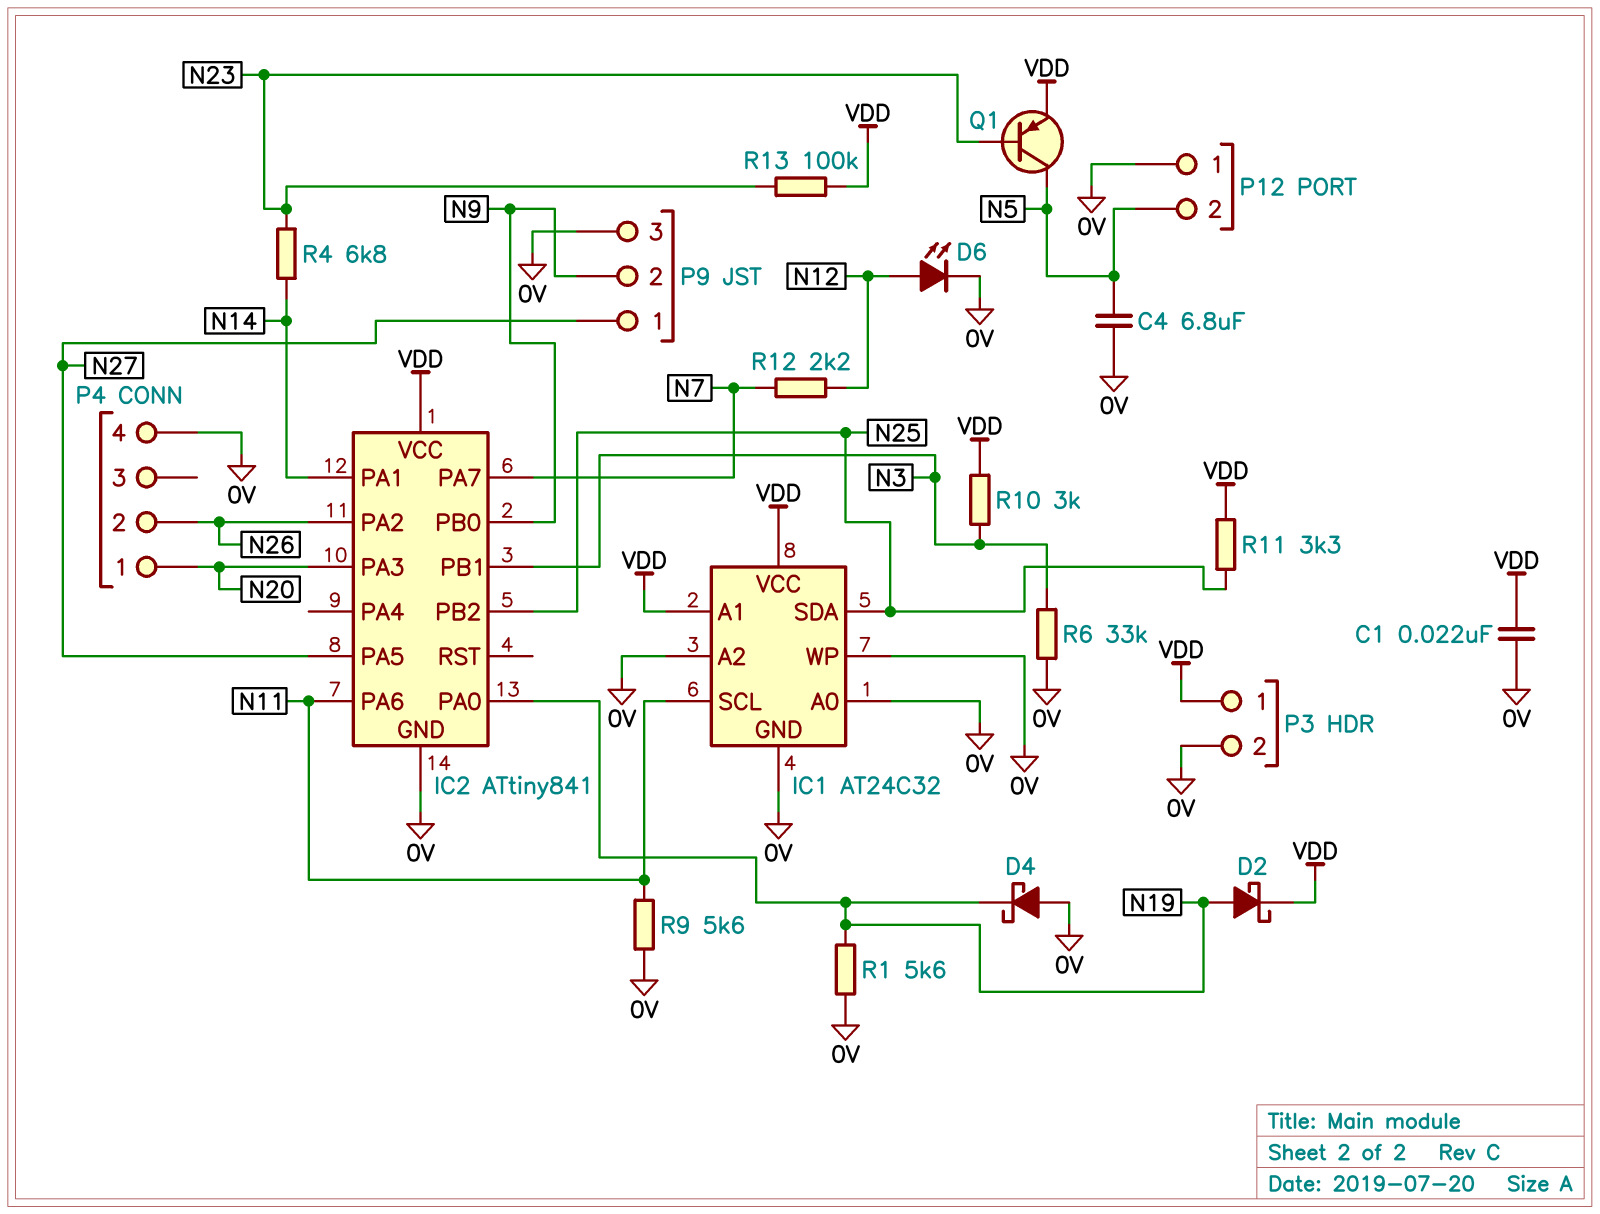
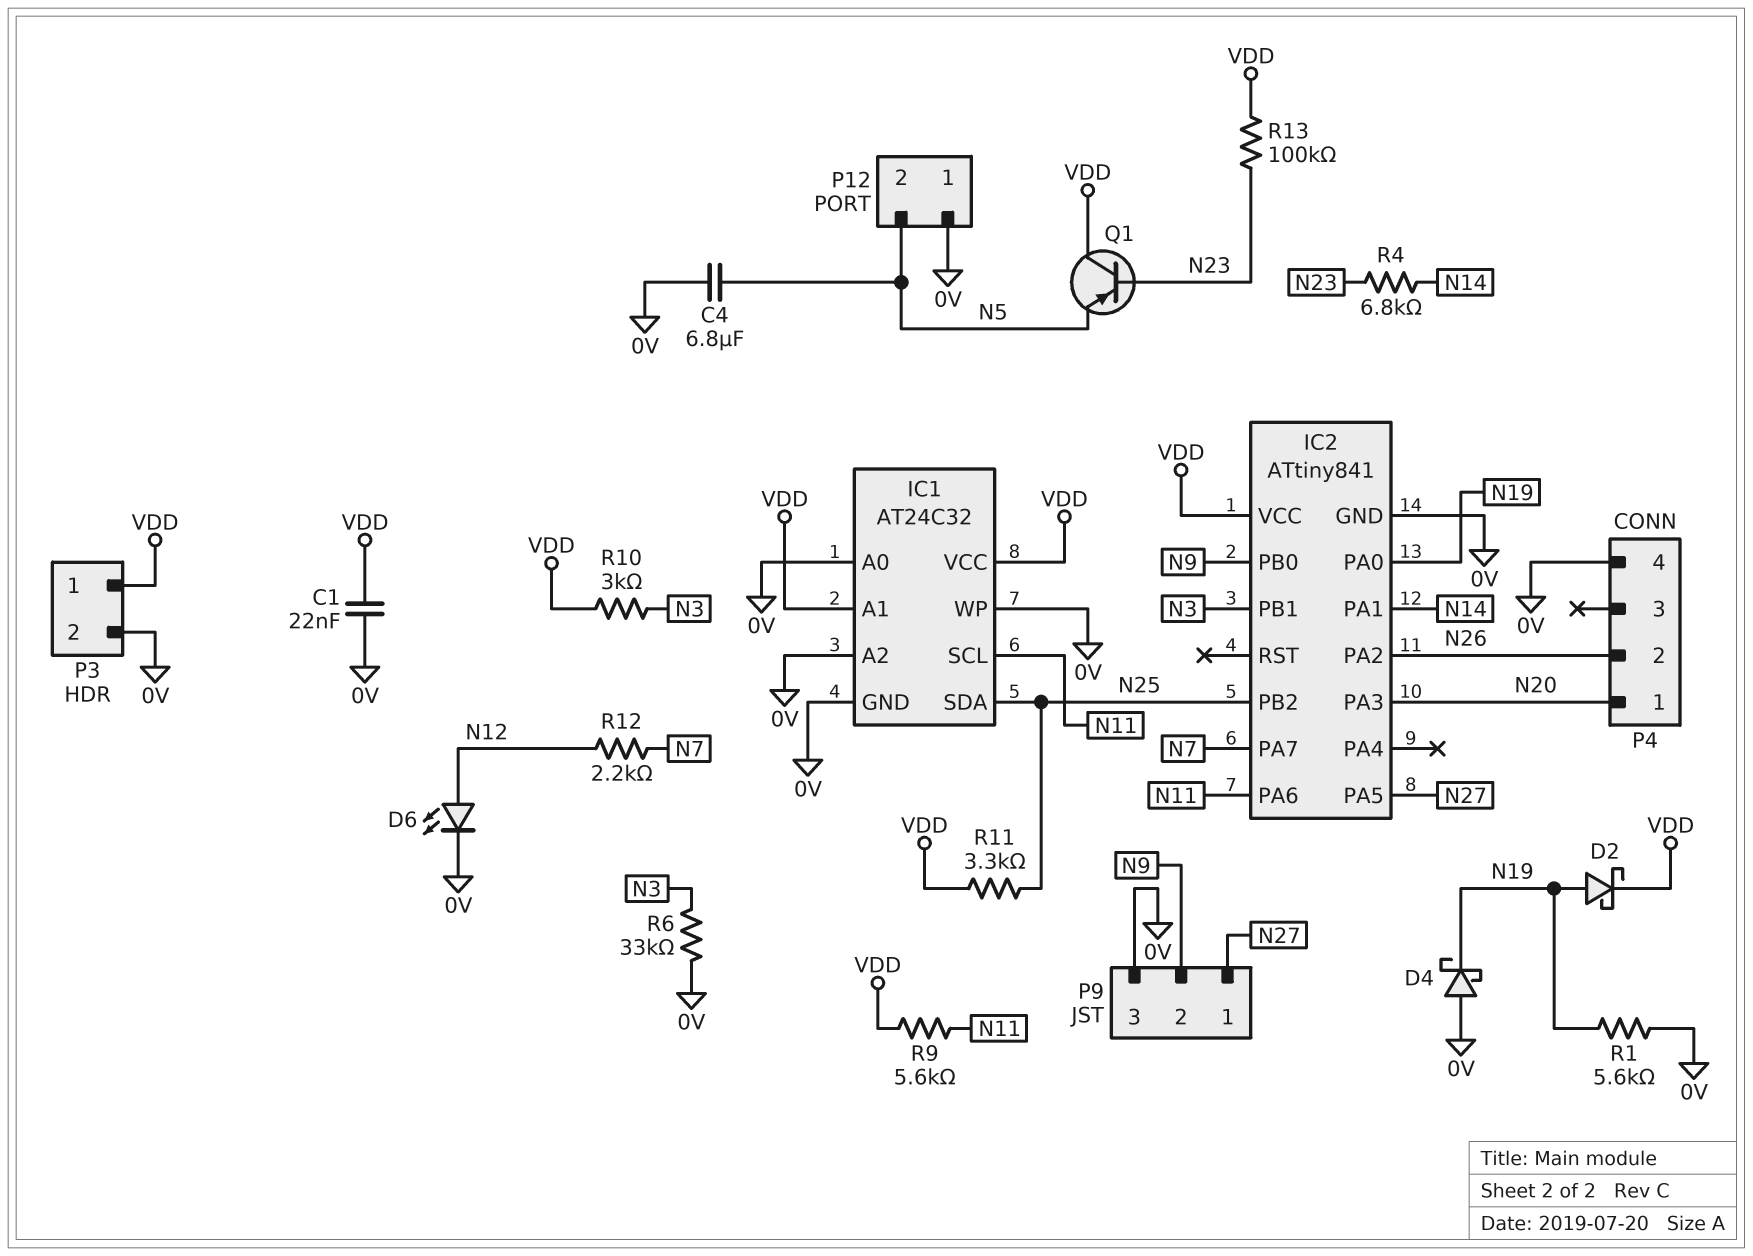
Q1: PNP (B N23, C N5, E VDD) -> PNP (B N23, C VDD, E N5)
R9: 5.6k (0V, N11) -> 5.6k (N11, VDD)

